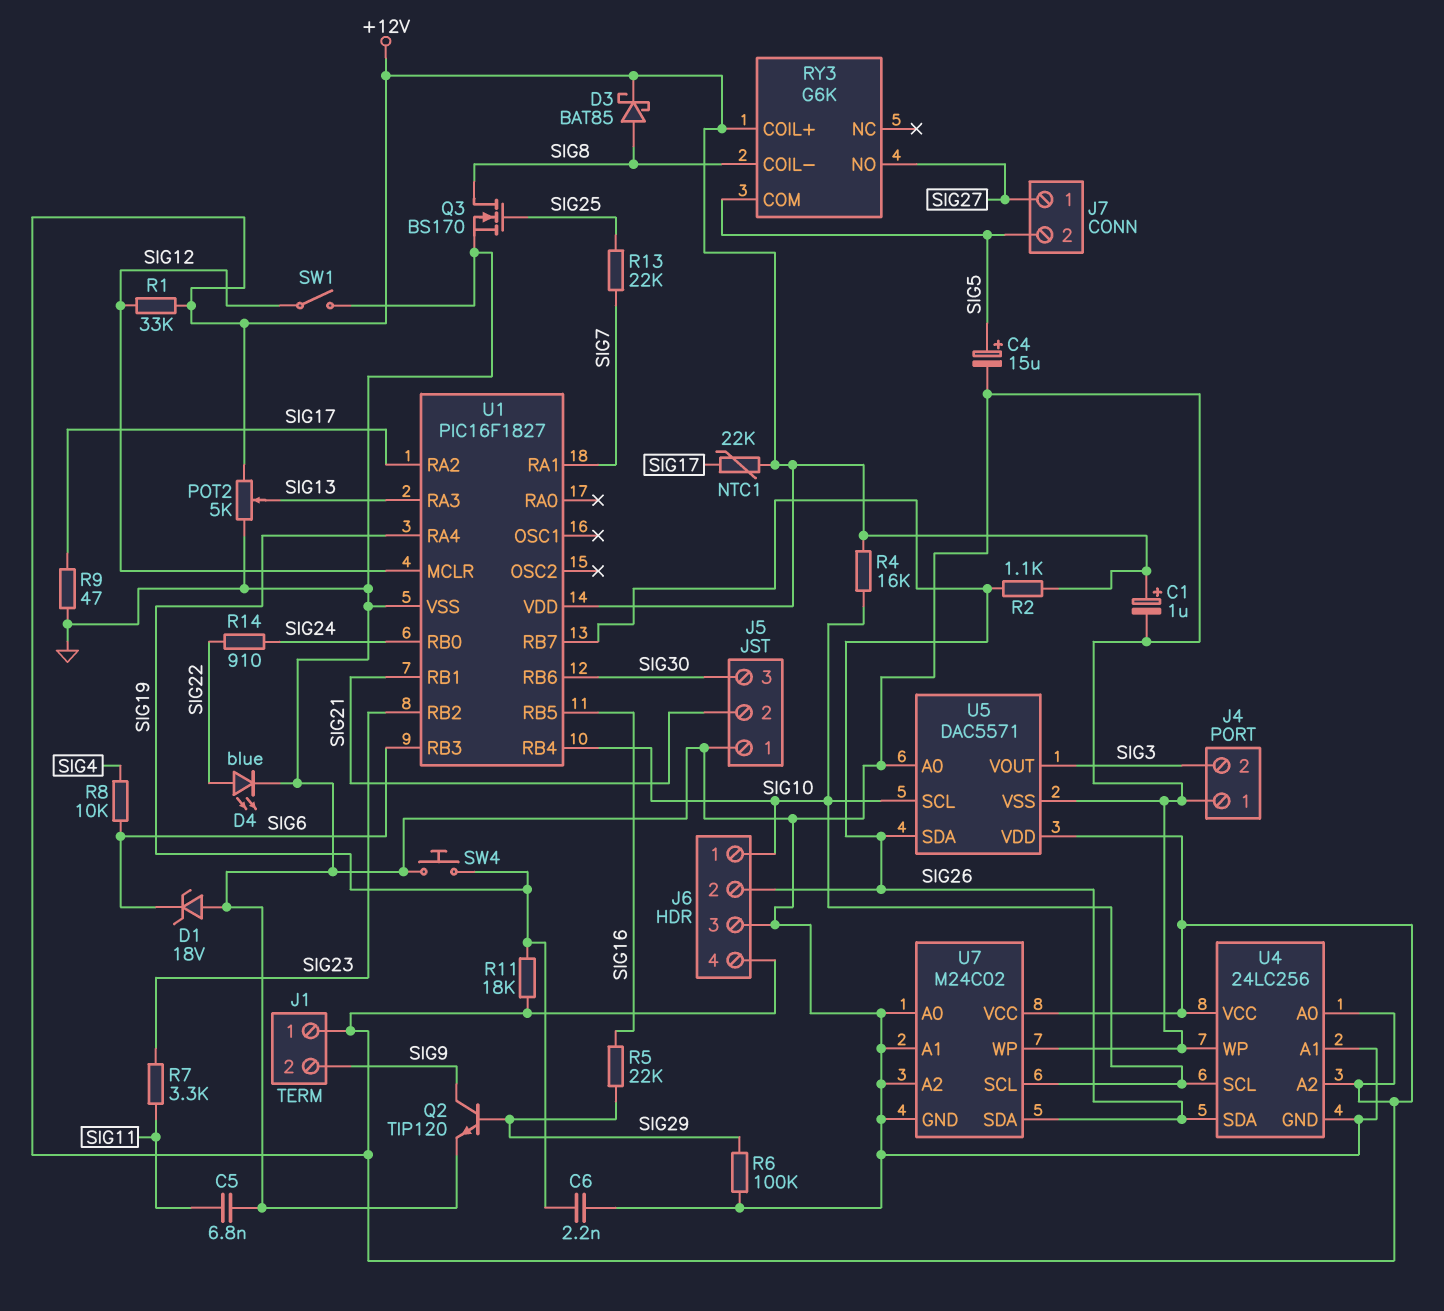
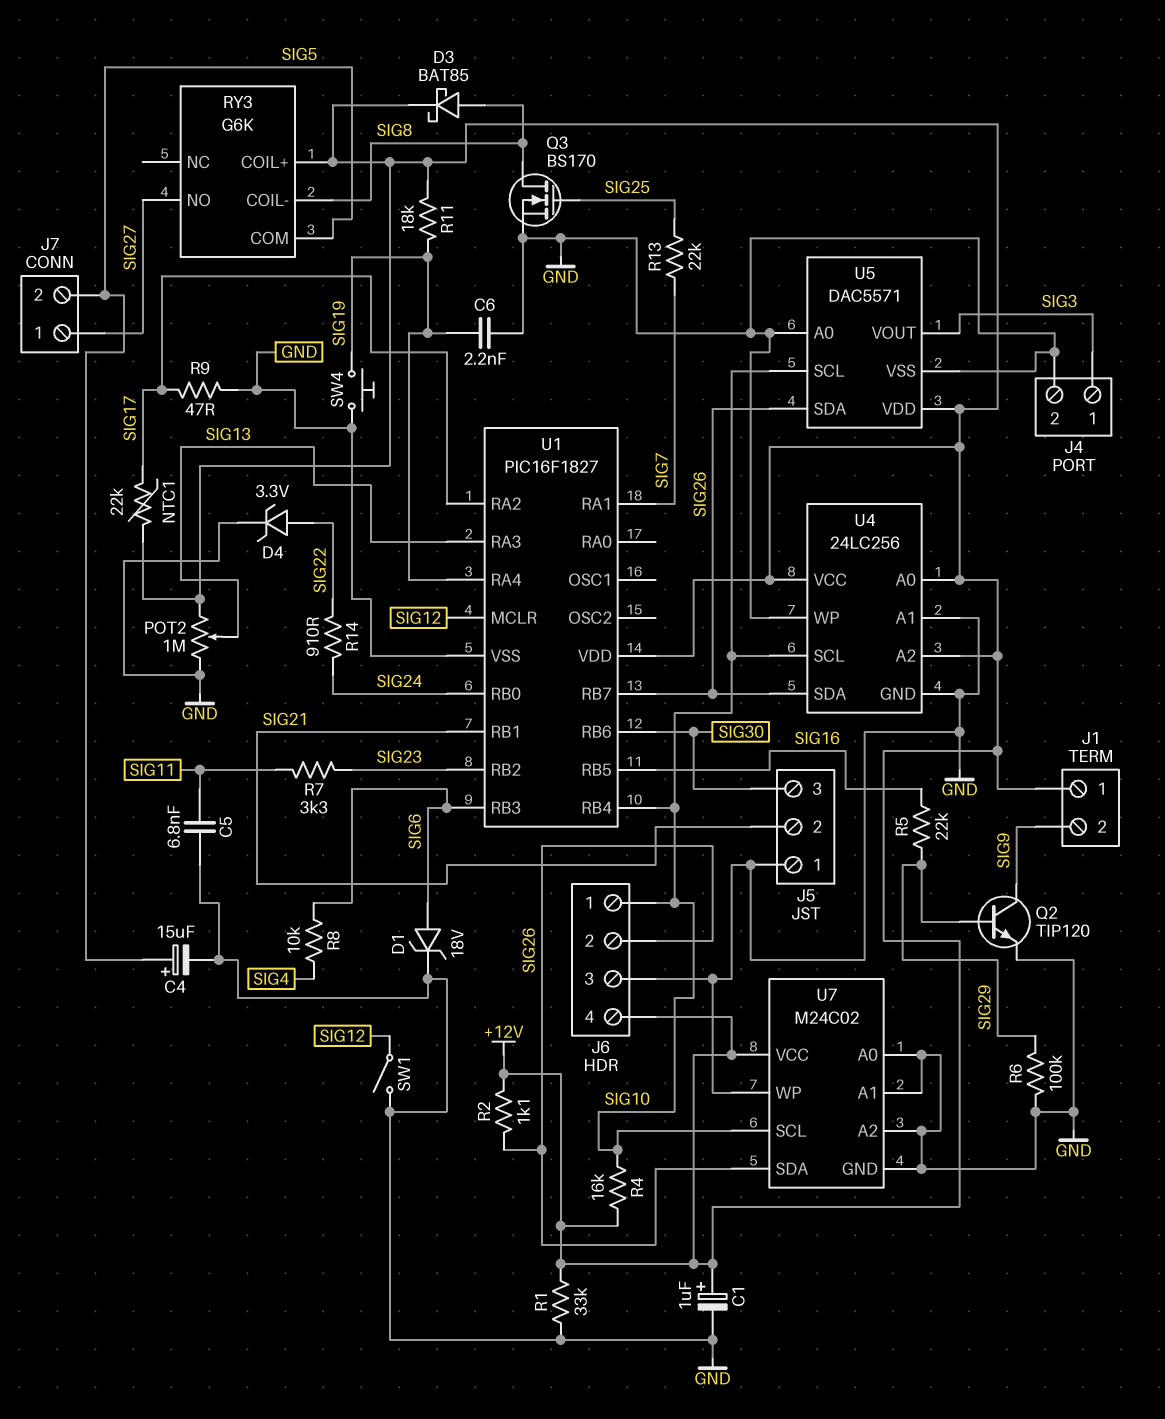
D1: zener 18V (A GND, K SIG6) -> zener 18V (A SIG6, K GND)
D4: LED blue (A SIG22, K GND) -> zener 3.3V (A SIG22, K GND)
J4 pin 1: GND -> SIG3
J4 pin 2: SIG3 -> GND
POT2: 5k (+12V, GND, wiper SIG13) -> 1M (+12V, GND, wiper SIG13)
R1: 33k (+12V, SIG12) -> 33k (+12V, GND)

